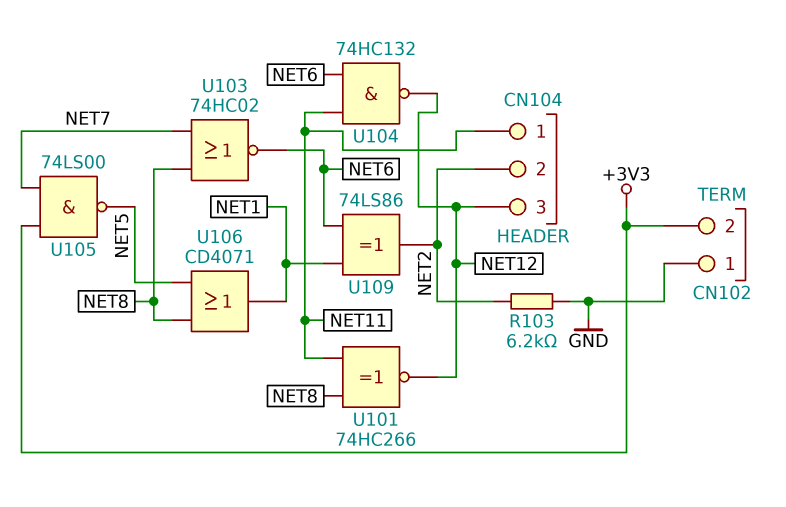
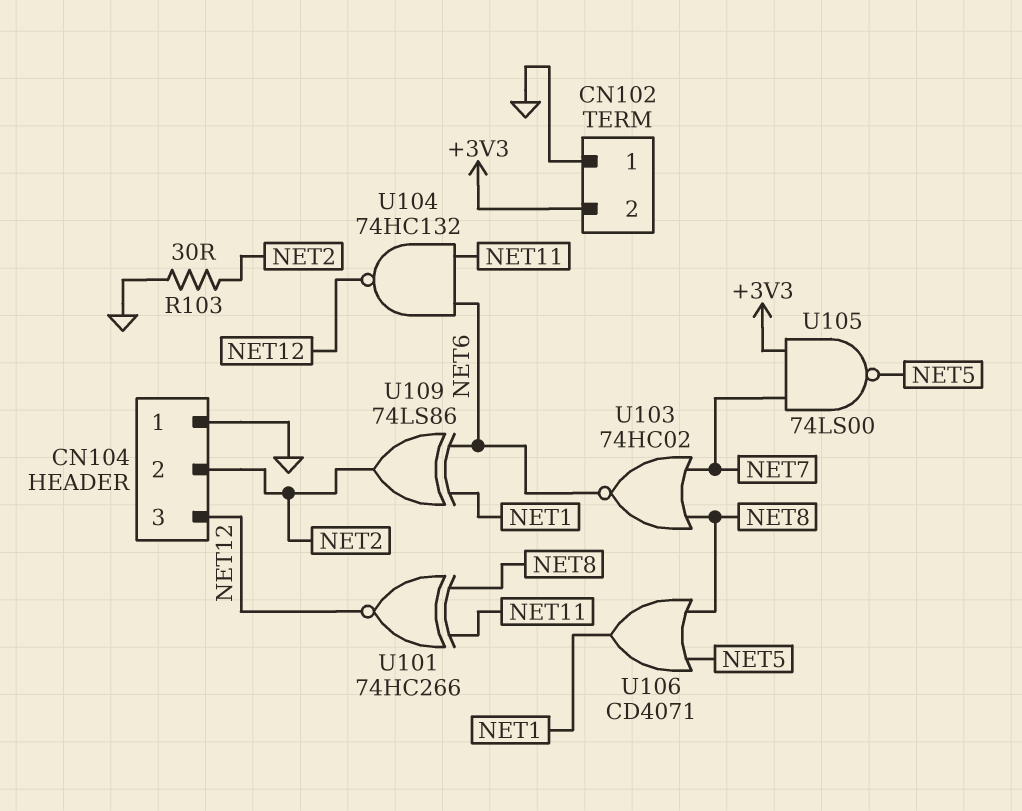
CN104 pin 1: NET11 -> GND
R103: 6.2k (GND, NET2) -> 30 (GND, NET2)

